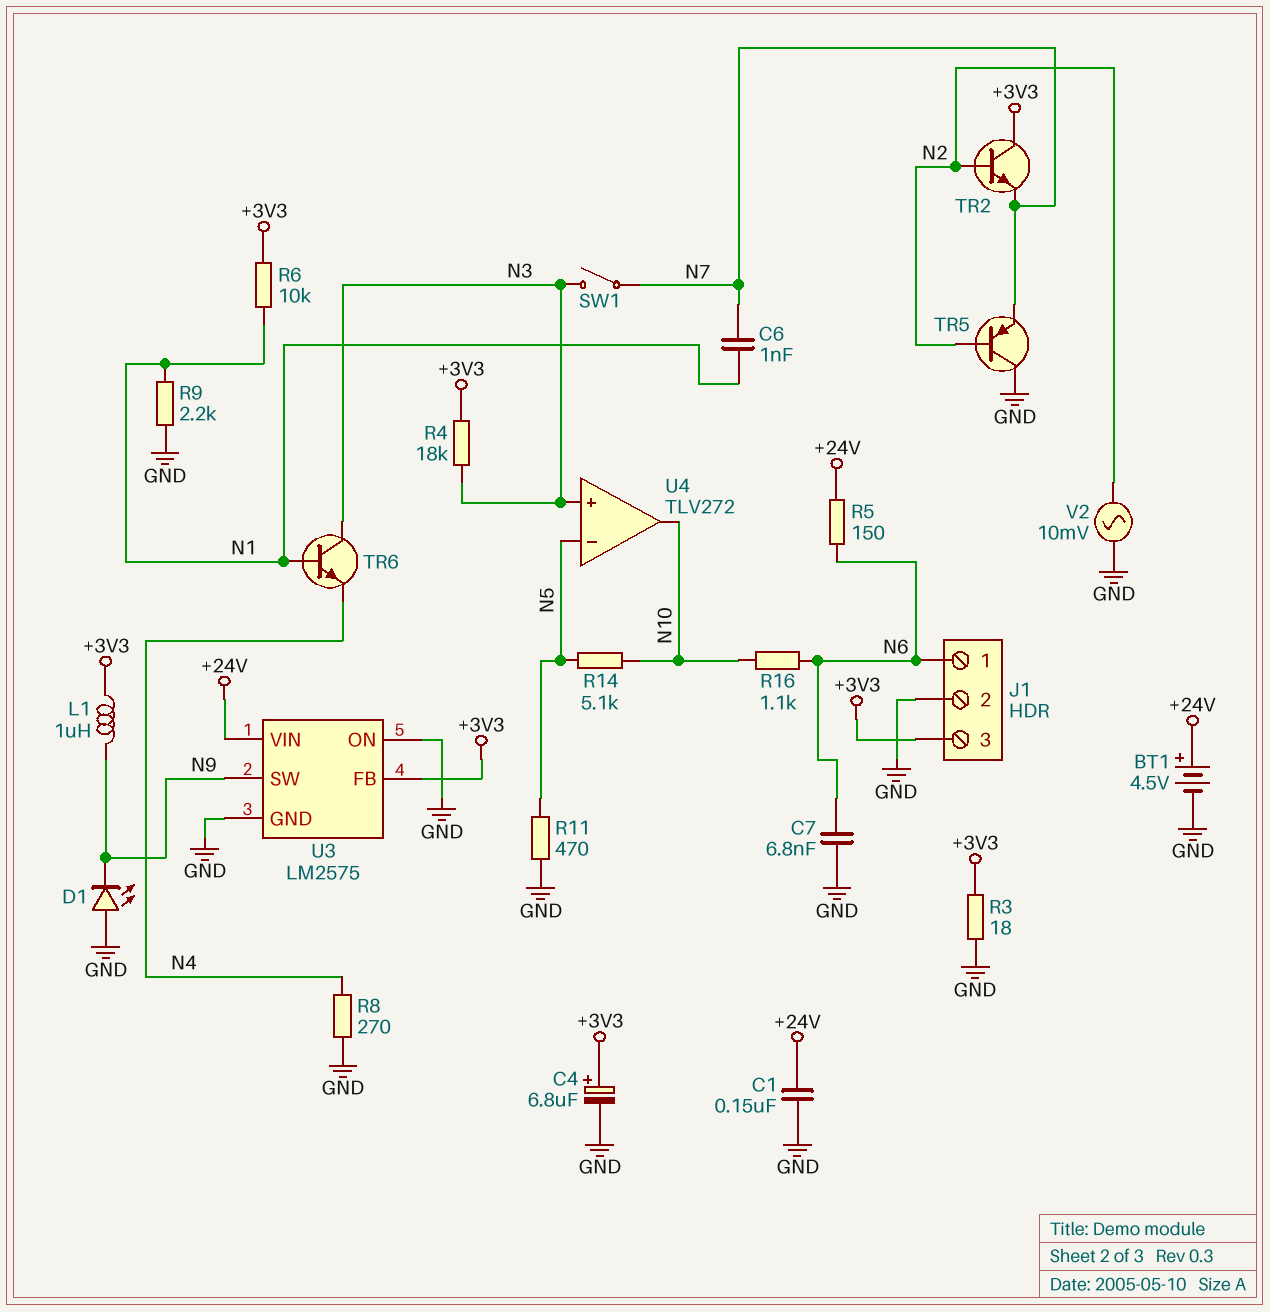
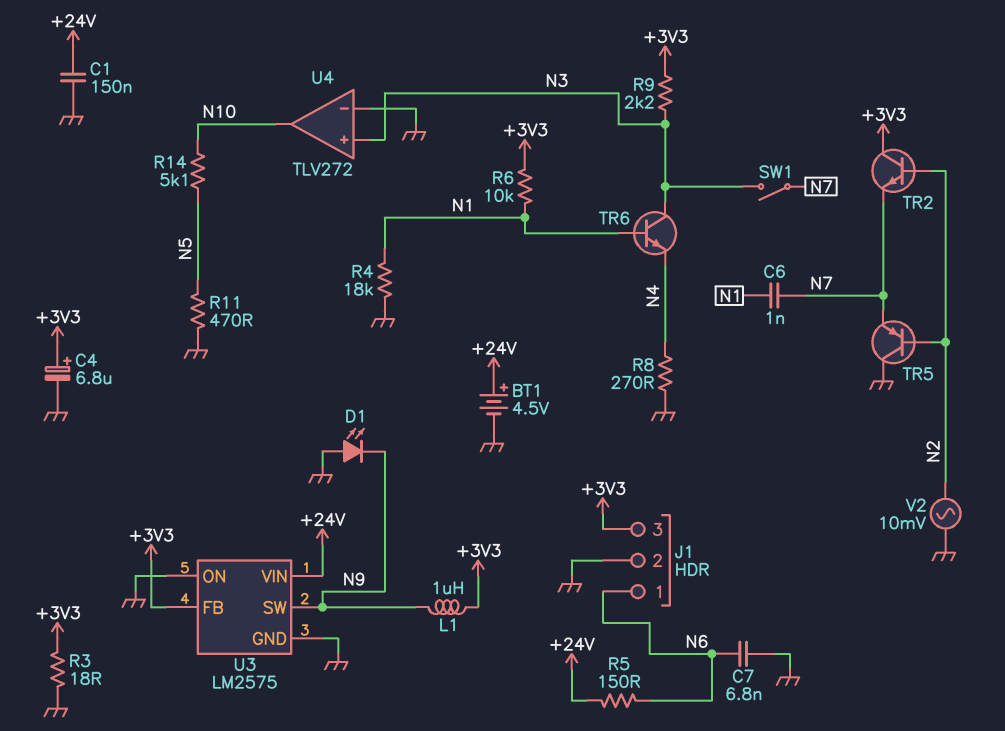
R4: 18k (+3V3, N3) -> 18k (GND, N1)
R9: 2.2k (GND, N1) -> 2.2k (+3V3, N3)
R16: 1.1k (N6, N10) -> none
U4 pin in-: N5 -> GND

